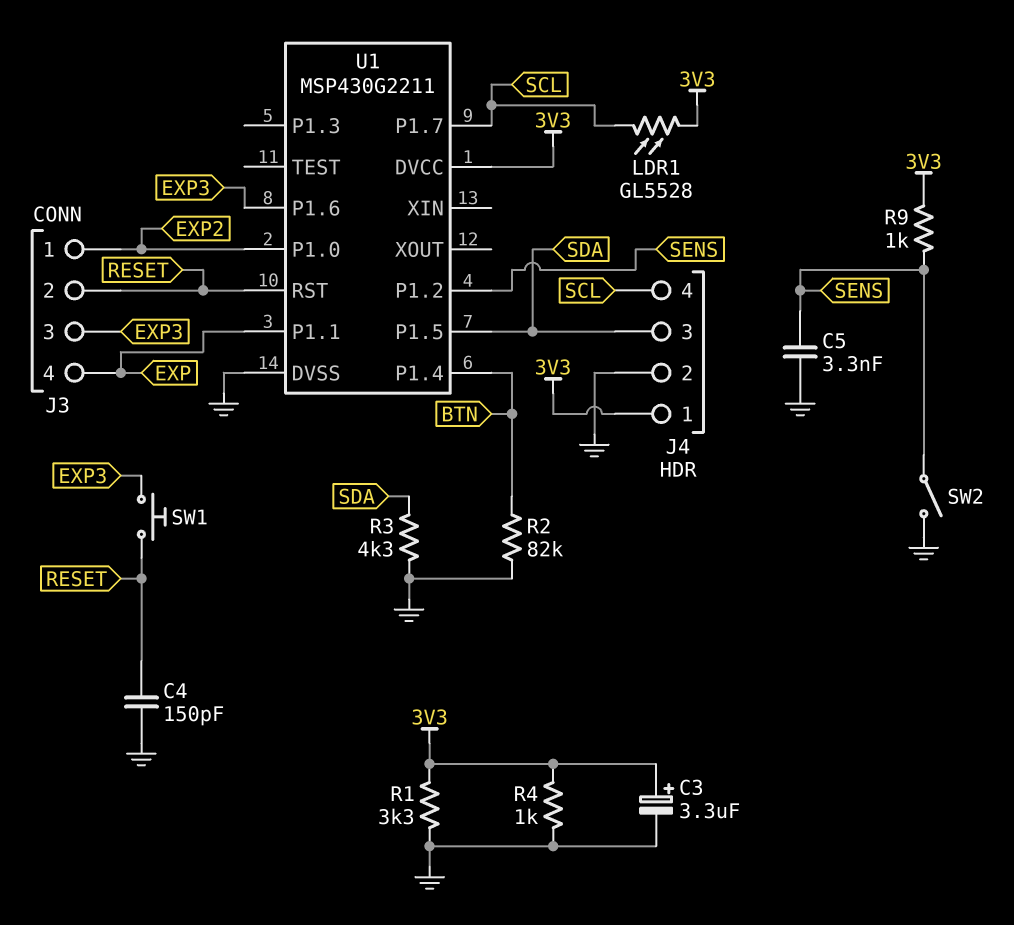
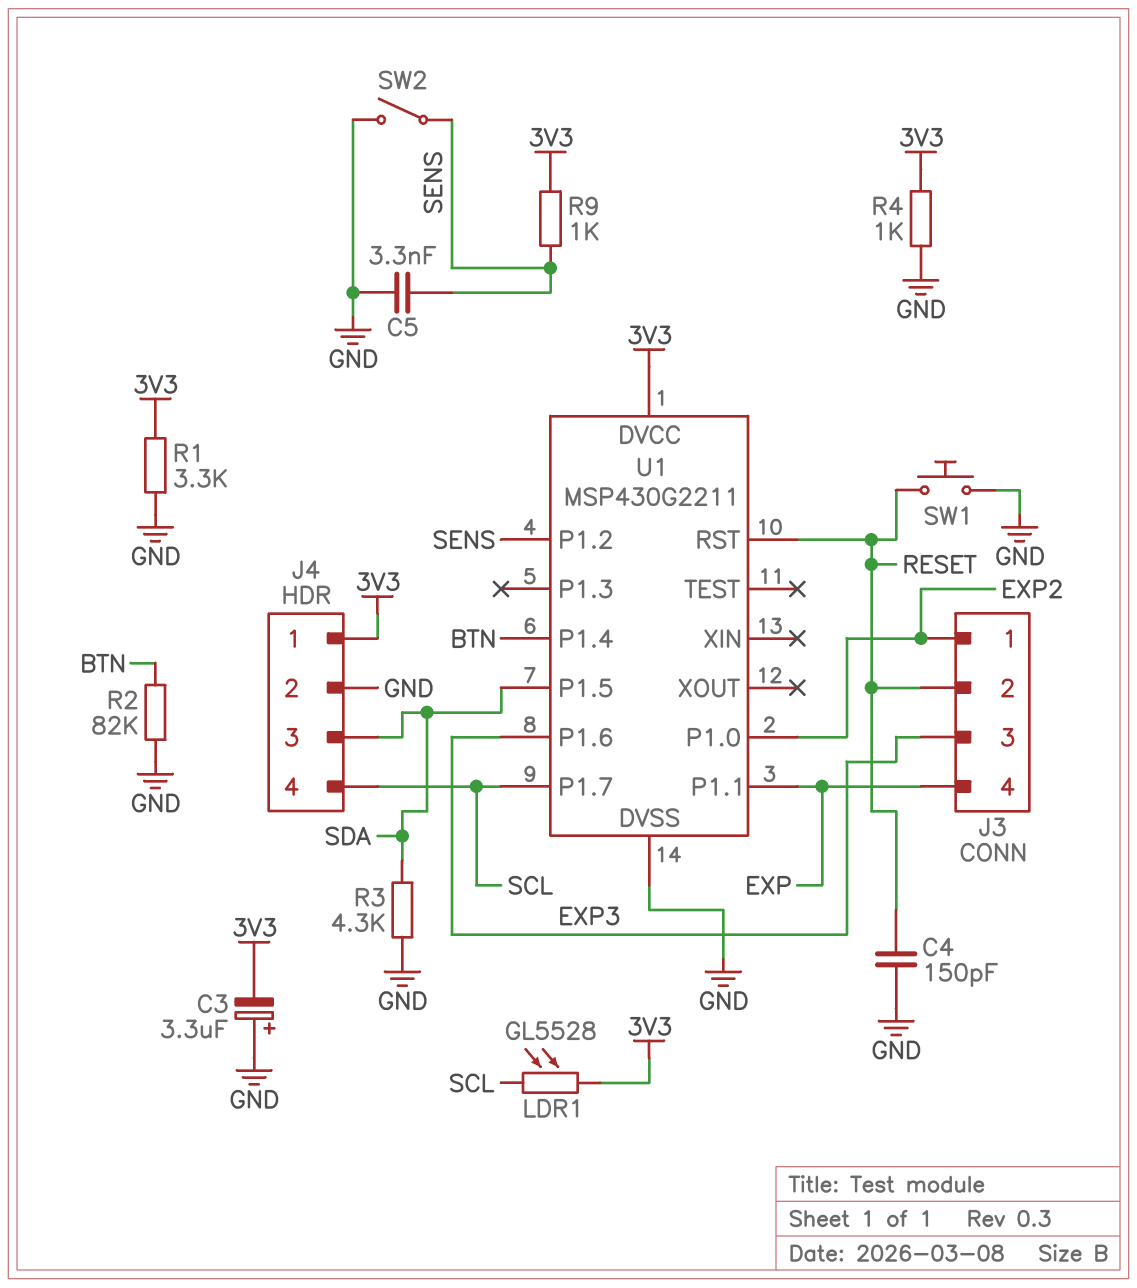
C3: 3.3uF (plus 3V3, minus GND) -> 3.3uF (plus GND, minus 3V3)
SW1: button (EXP3, RESET) -> button (GND, RESET)

